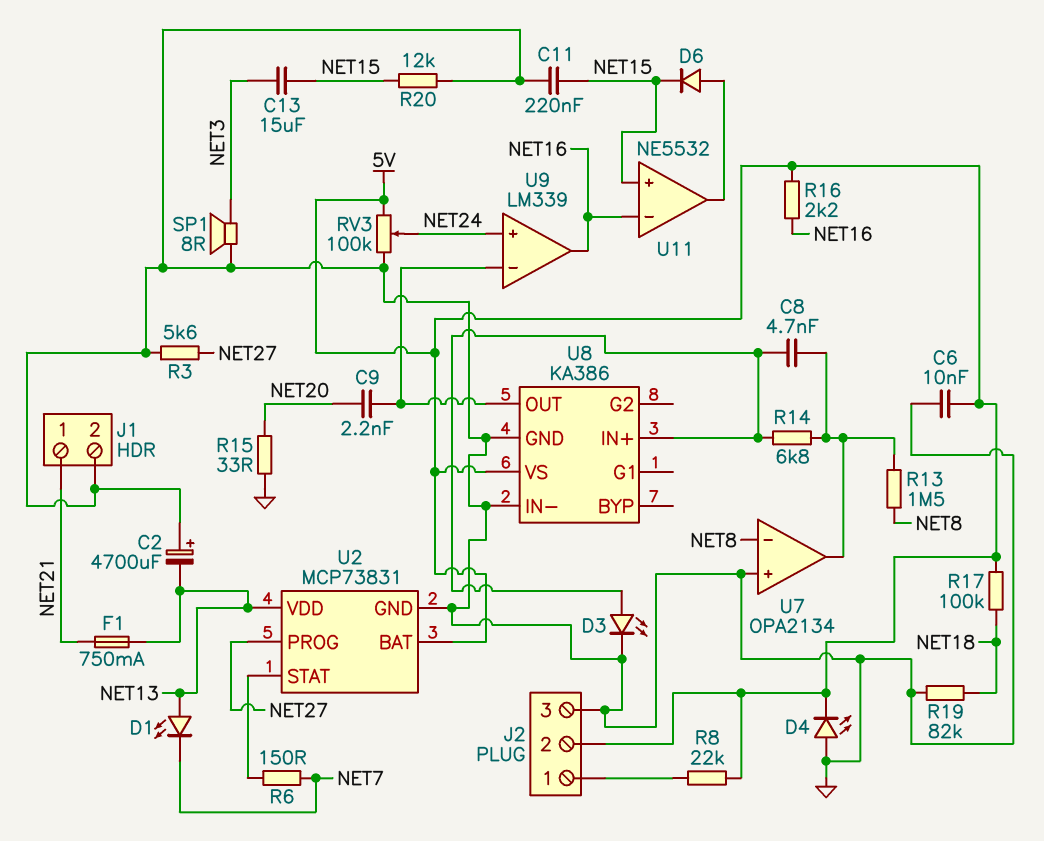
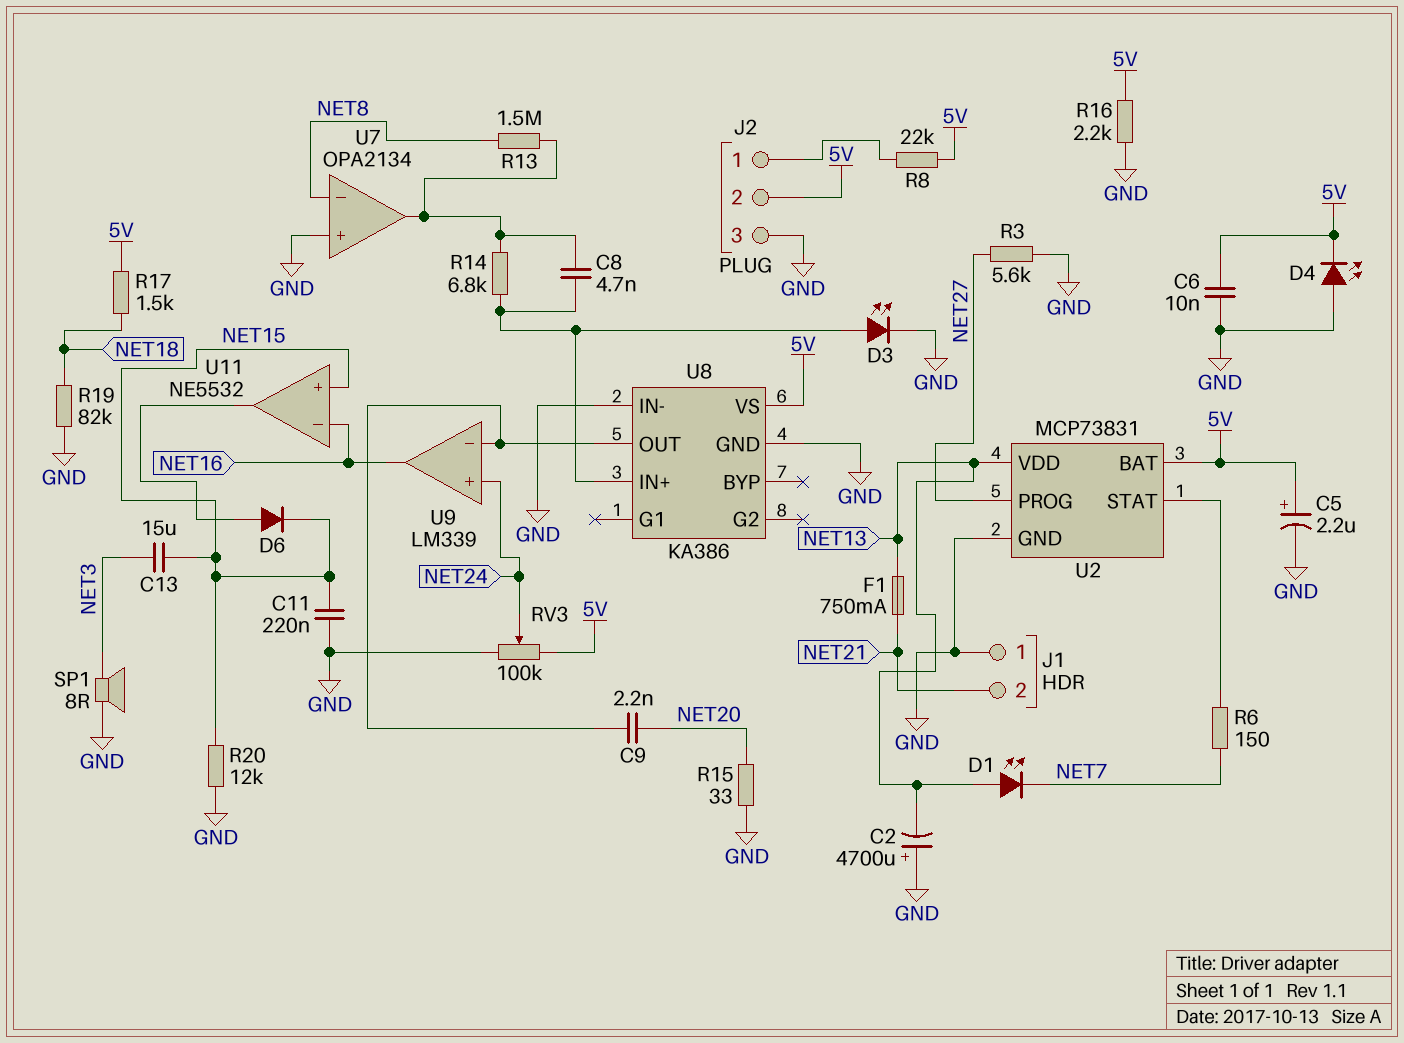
C5: none -> 2.2uF (plus 5V, minus GND)
J1 pin 1: NET21 -> GND
J1 pin 2: GND -> NET21
R16: 2.2k (5V, NET16) -> 2.2k (5V, GND)
R17: 100k (5V, NET18) -> 1.5k (5V, NET18)

